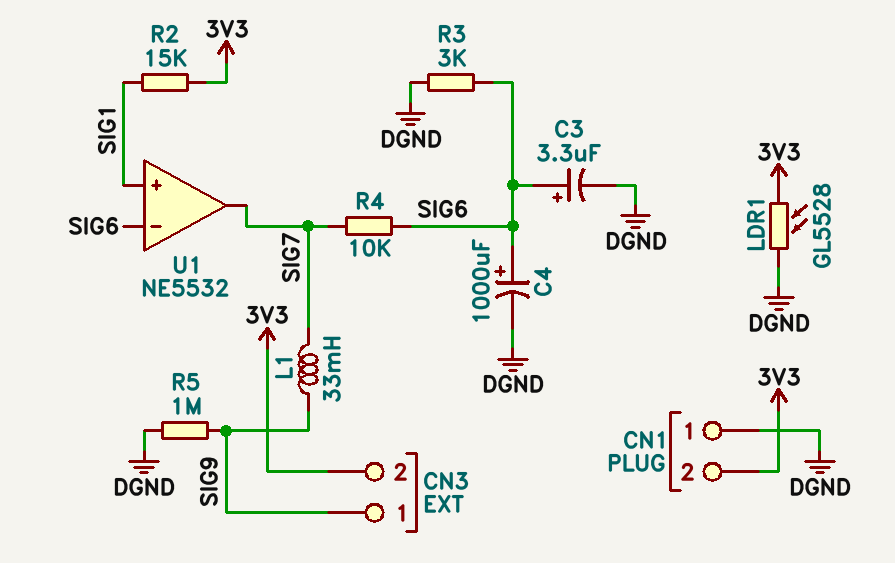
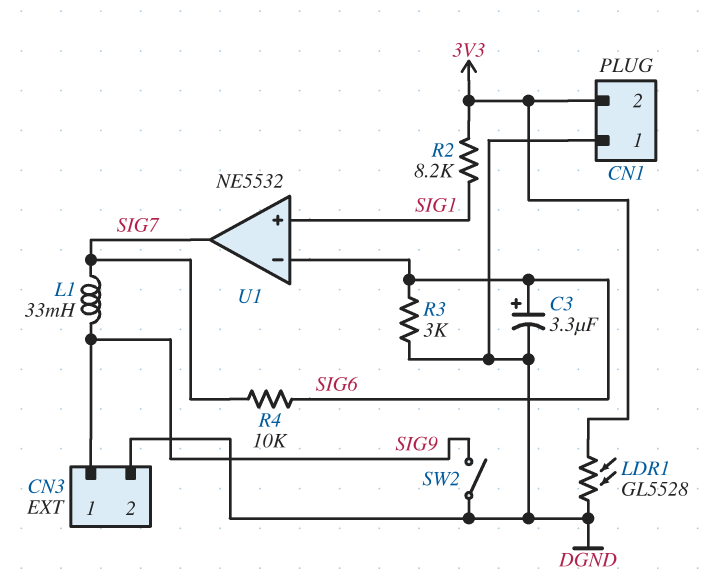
C4: 1000uF (plus SIG6, minus DGND) -> none
CN3 pin 2: 3V3 -> DGND
R2: 15k (3V3, SIG1) -> 8.2k (3V3, SIG1)
R5: 1M (DGND, SIG9) -> none
SW2: none -> switch (DGND, SIG9)

